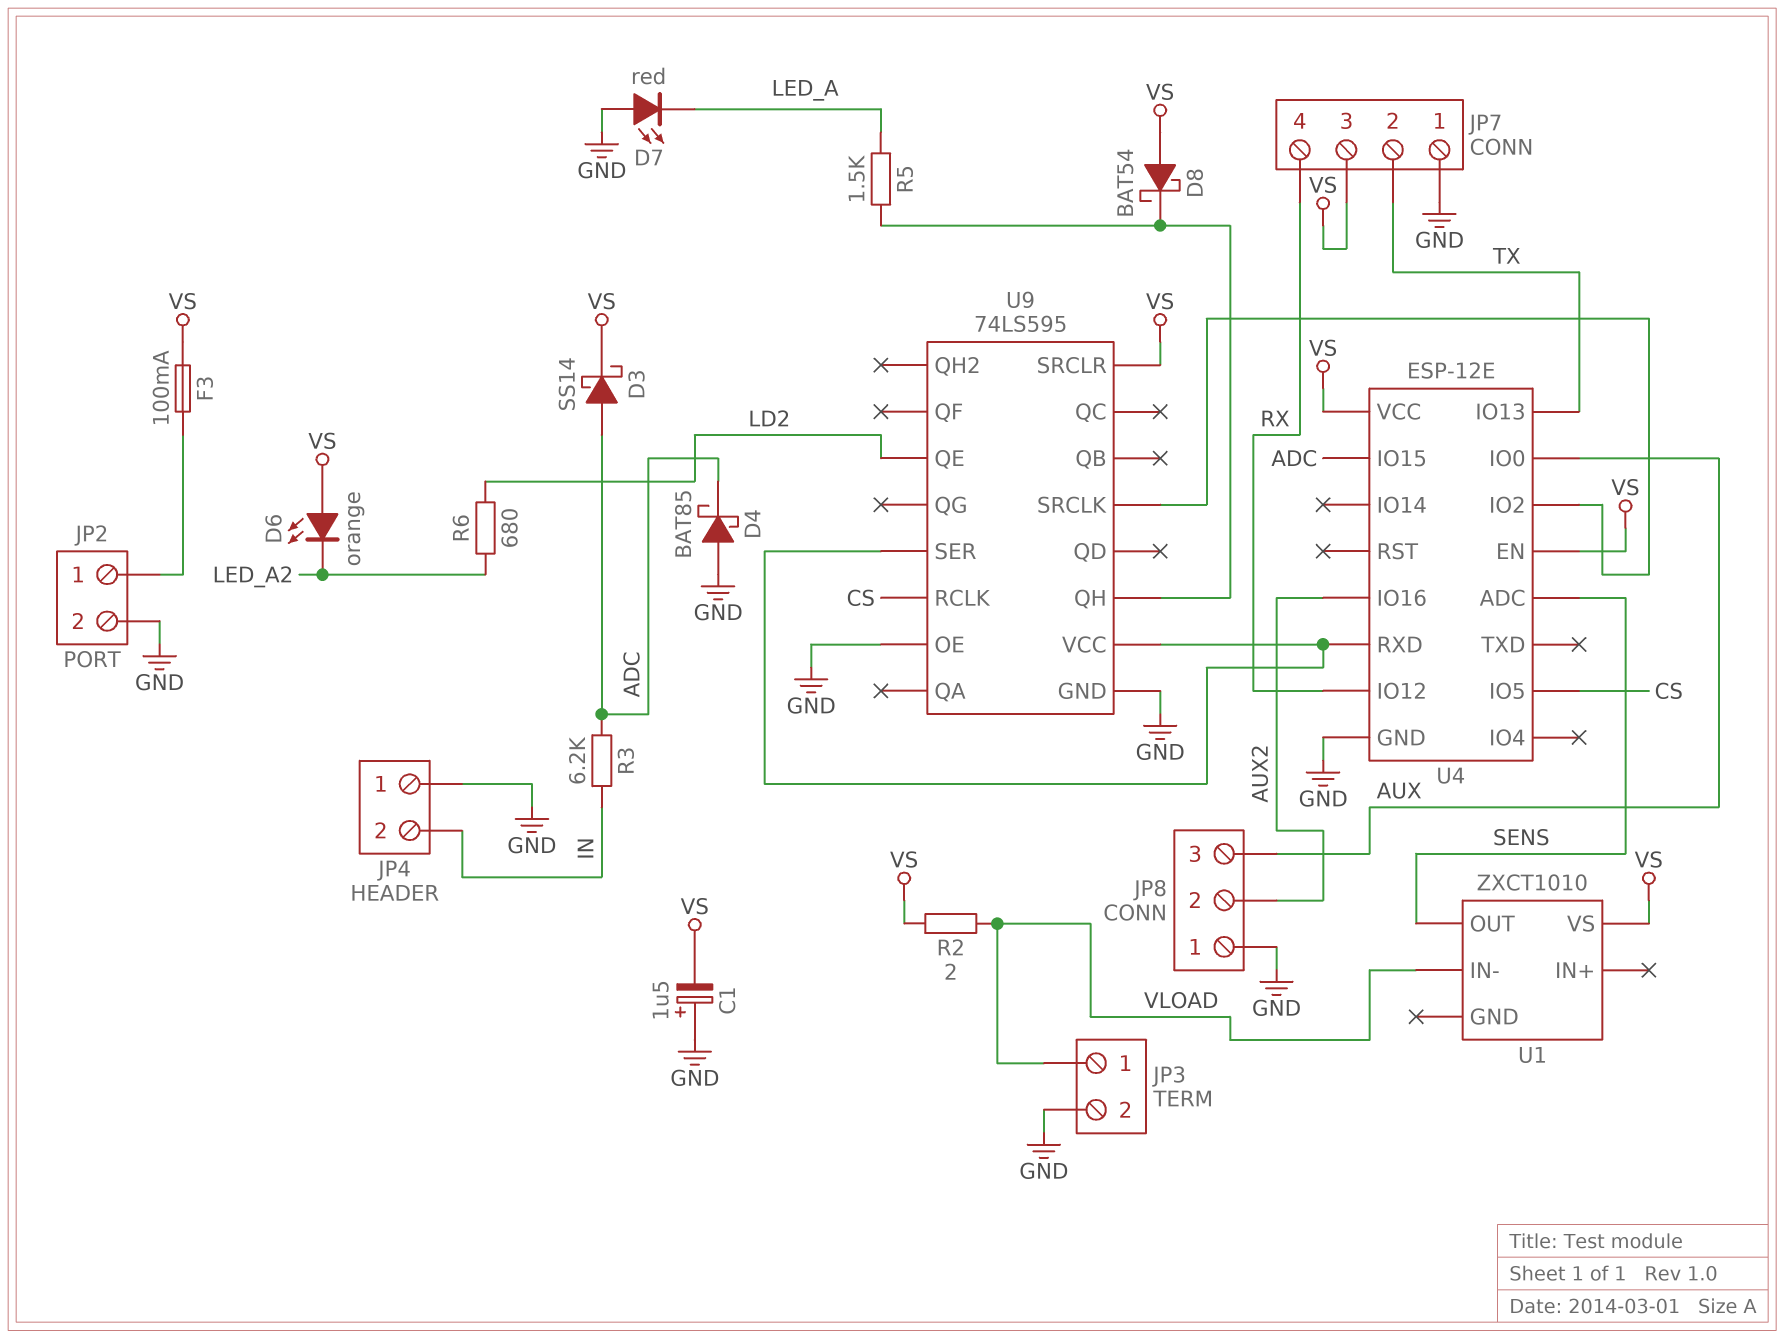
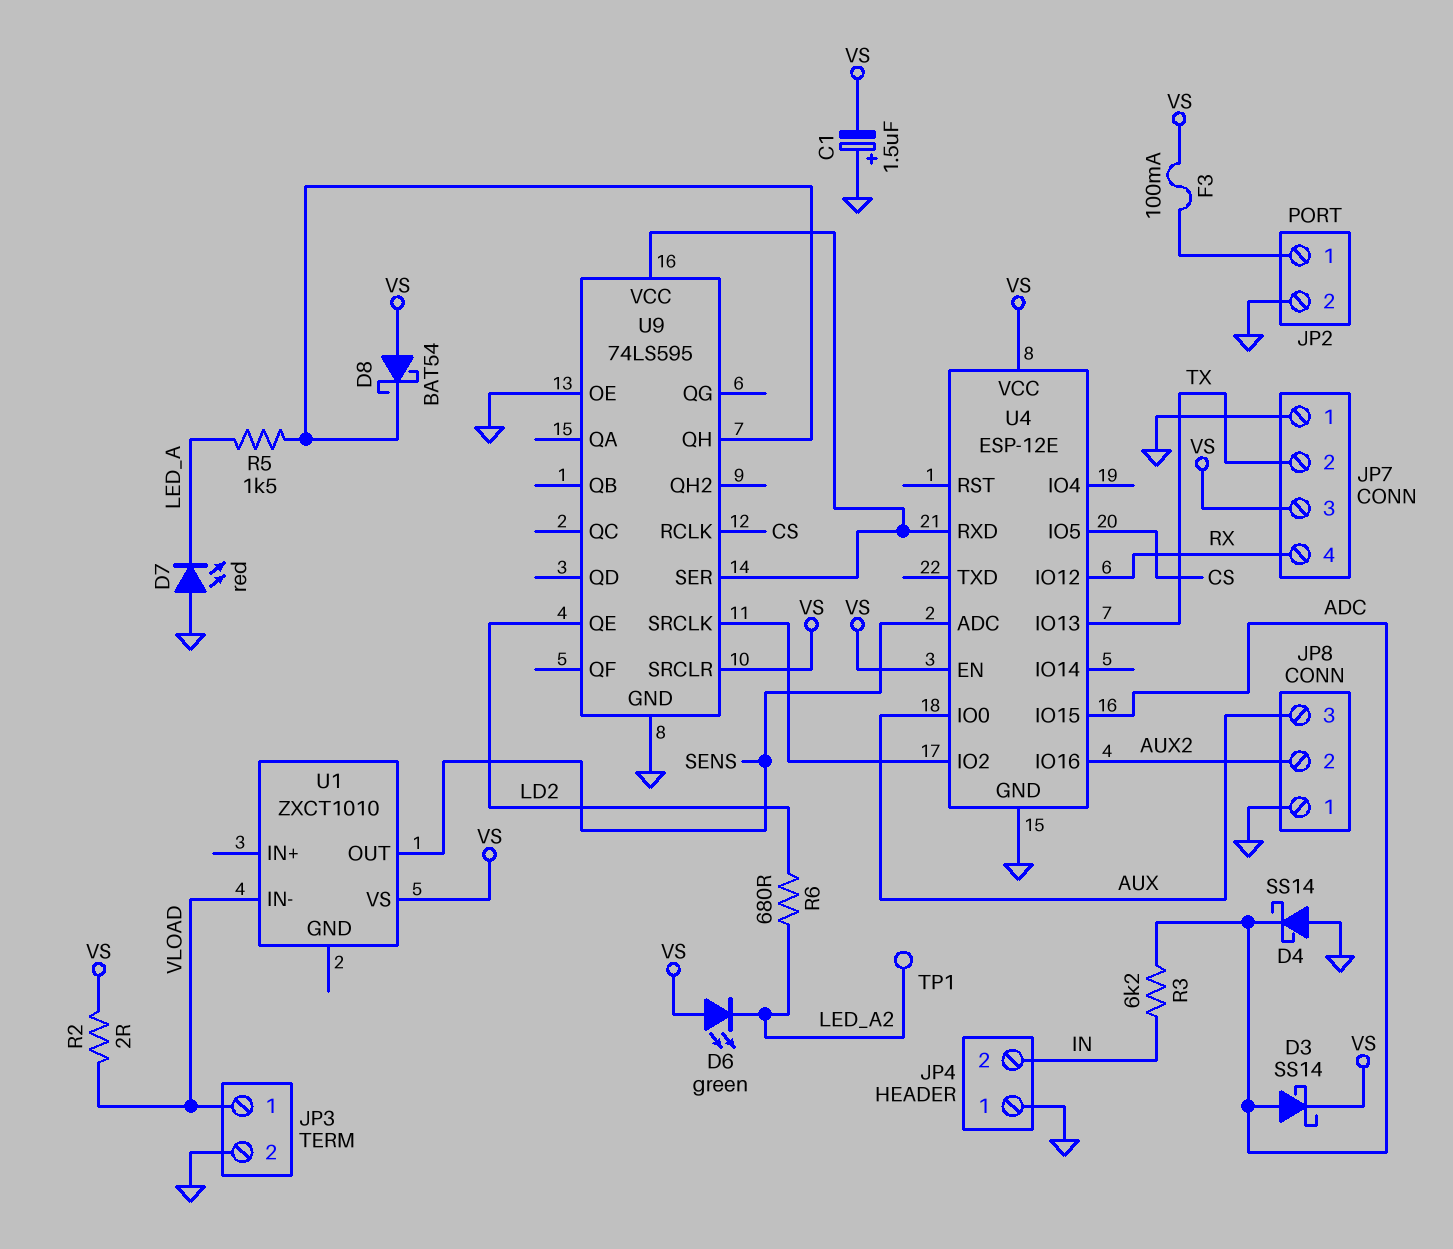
D4: schottky BAT85 (A GND, K ADC) -> schottky SS14 (A GND, K ADC)
D6: LED orange (A VS, K LED_A2) -> LED green (A VS, K LED_A2)
TP1: none -> test point (LED_A2)

